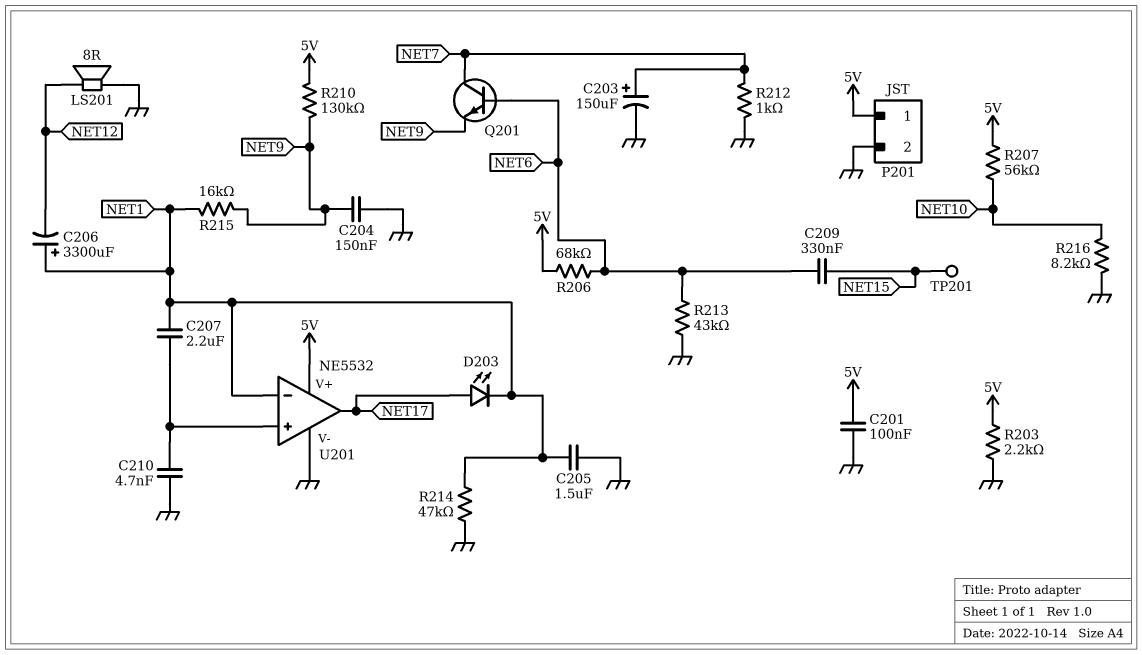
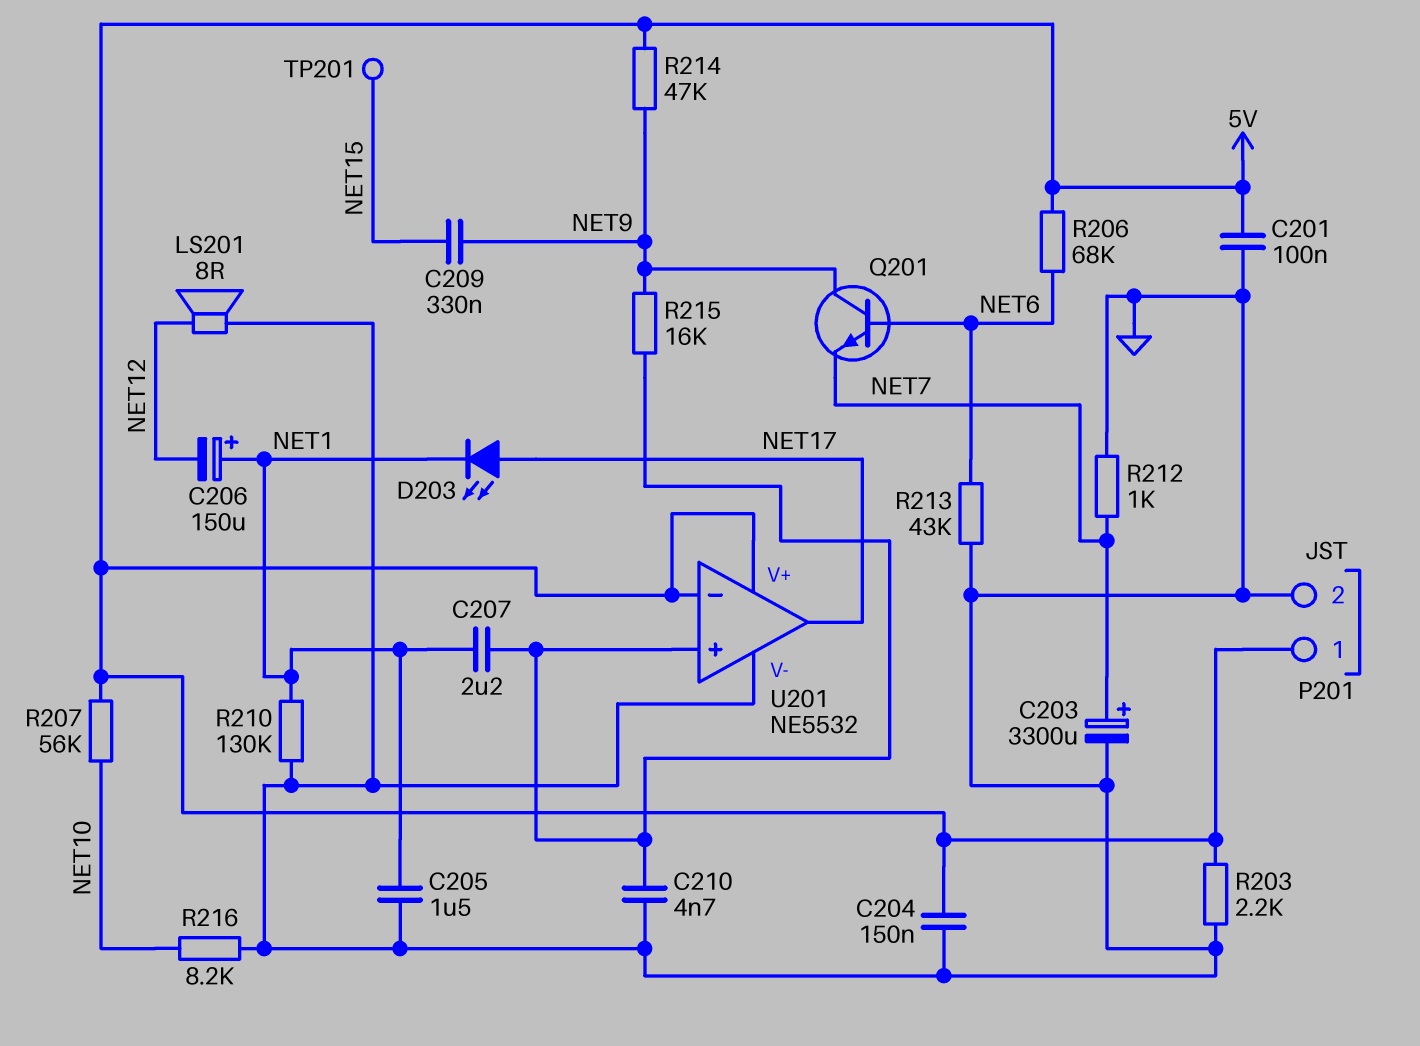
C203: 150uF (plus NET7, minus GND) -> 3300uF (plus NET7, minus GND)
C204: 150nF (GND, NET9) -> 150nF (5V, GND)
C206: 3300uF (plus NET1, minus NET12) -> 150uF (plus NET1, minus NET12)
C209: 330nF (NET6, NET15) -> 330nF (NET9, NET15)
Q201: NPN (B NET6, C NET7, E NET9) -> NPN (B NET6, C NET9, E NET7)
R210: 130k (5V, NET9) -> 130k (GND, NET1)
R214: 47k (GND, NET1) -> 47k (5V, NET9)
R215: 16k (NET1, NET9) -> 16k (NET9, U201/in+)
U201 pin in-: NET1 -> 5V

